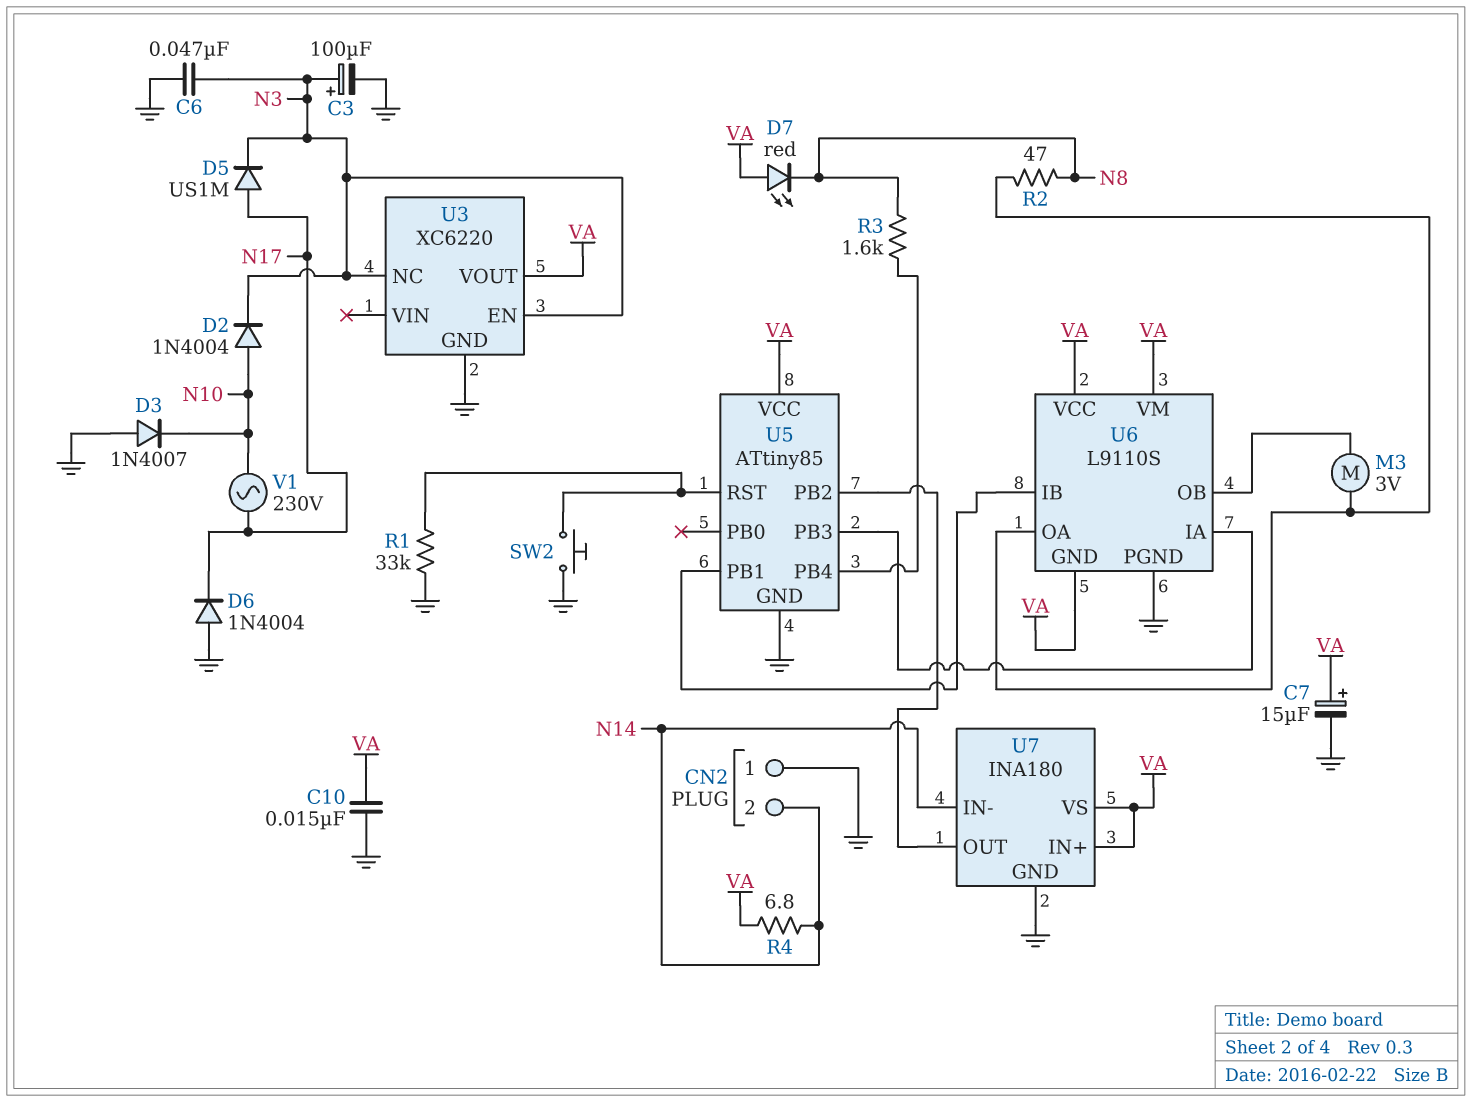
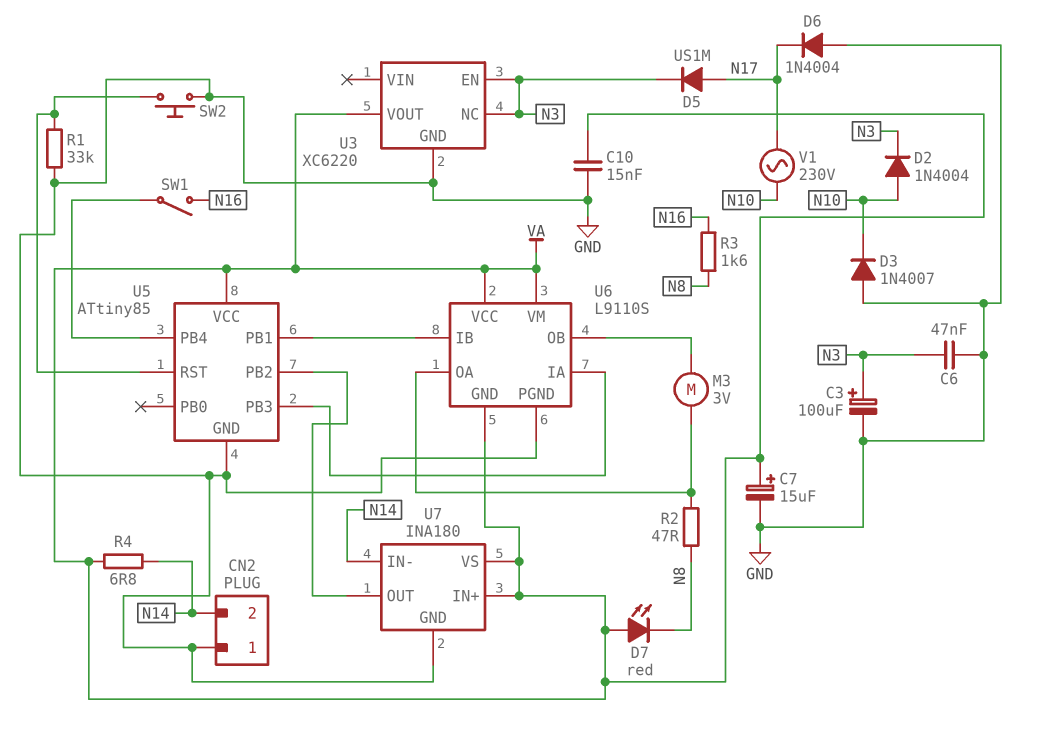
R3: 1.6k (N8, U5/PB4) -> 1.6k (N8, N16)
SW1: none -> switch (N16, U5/PB4)

